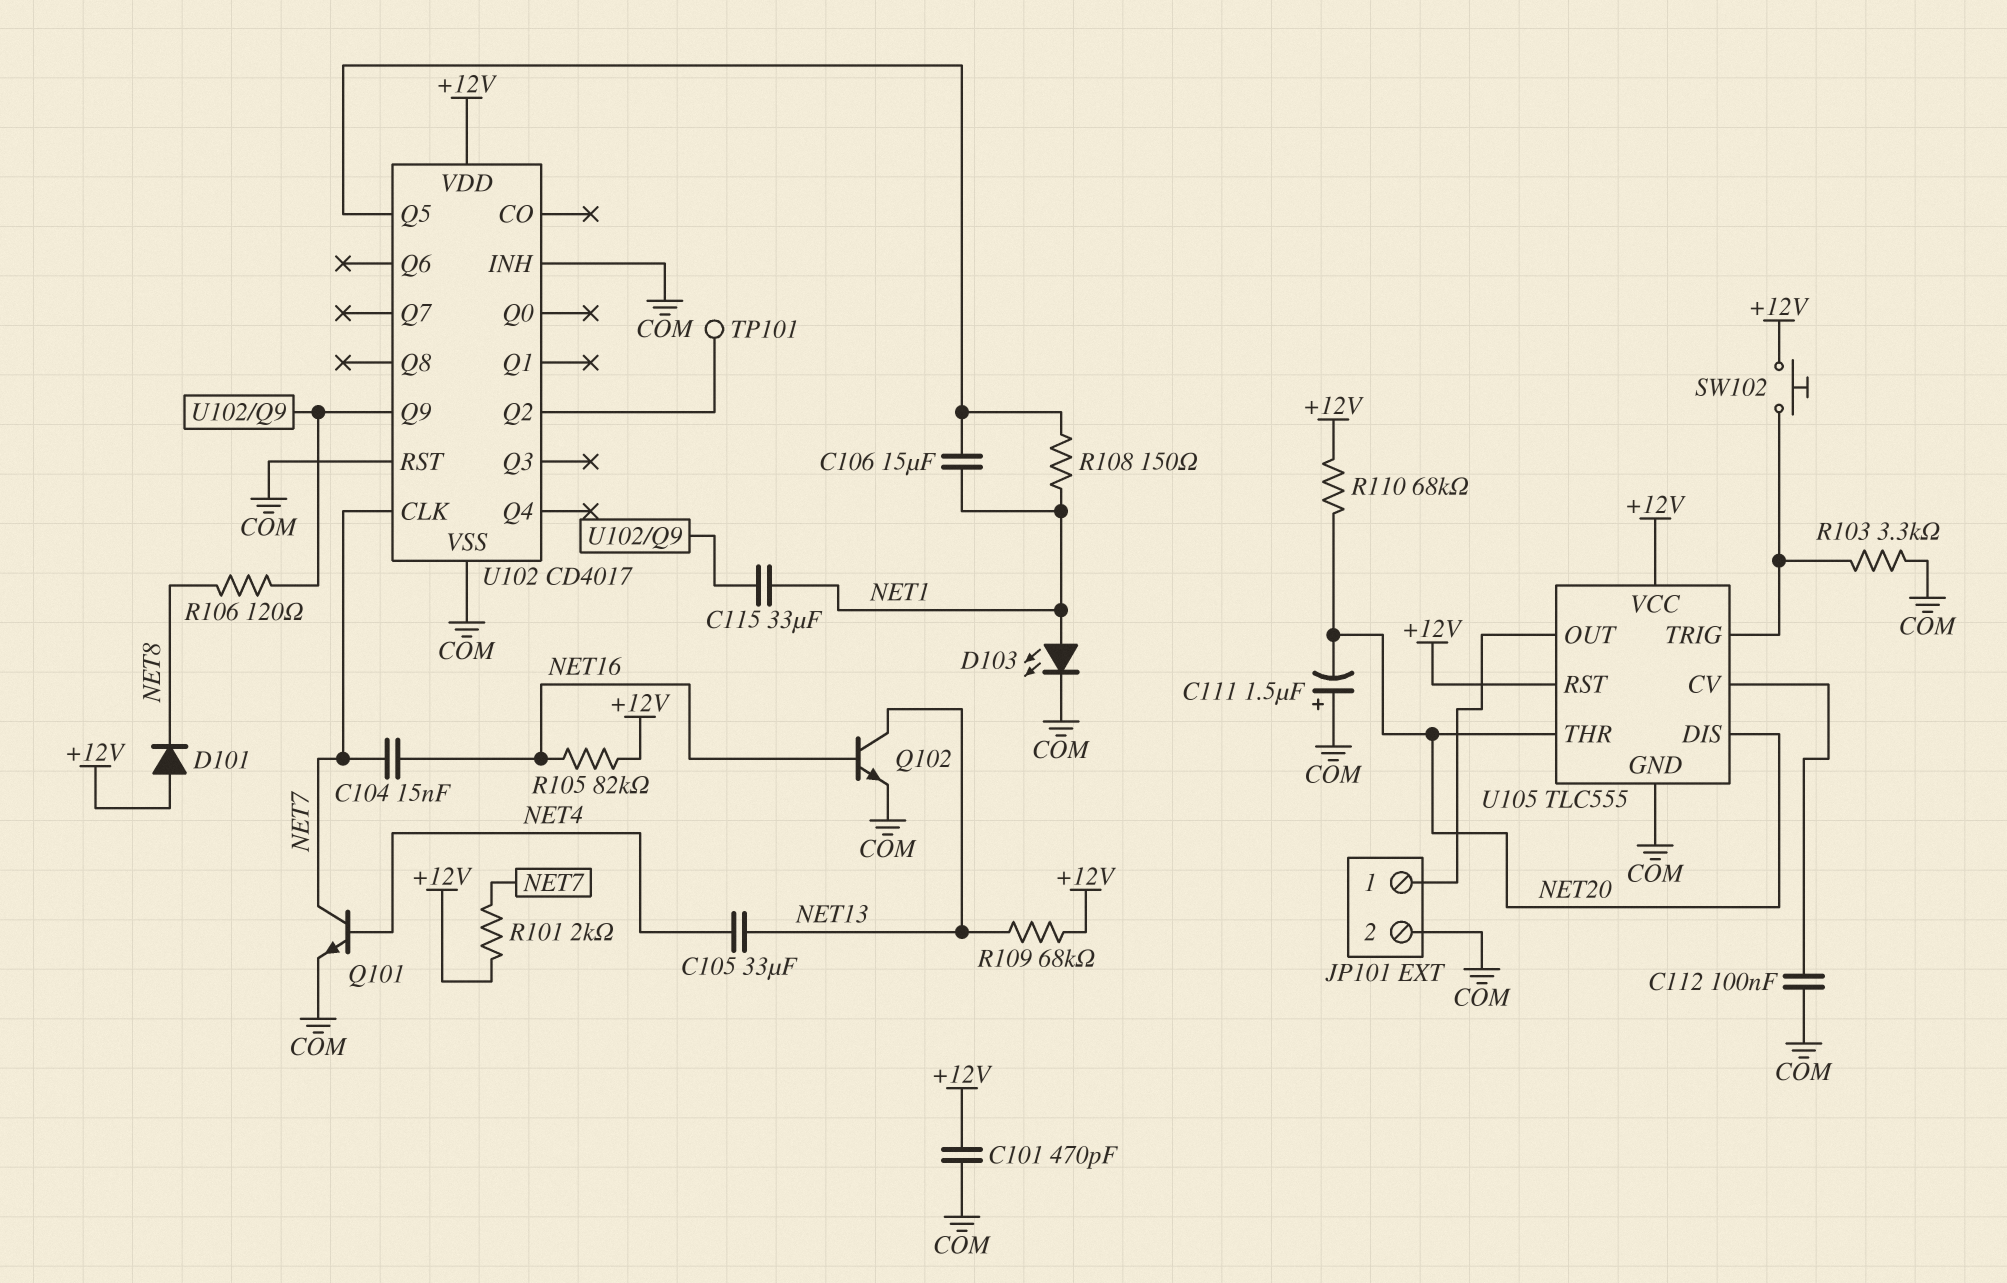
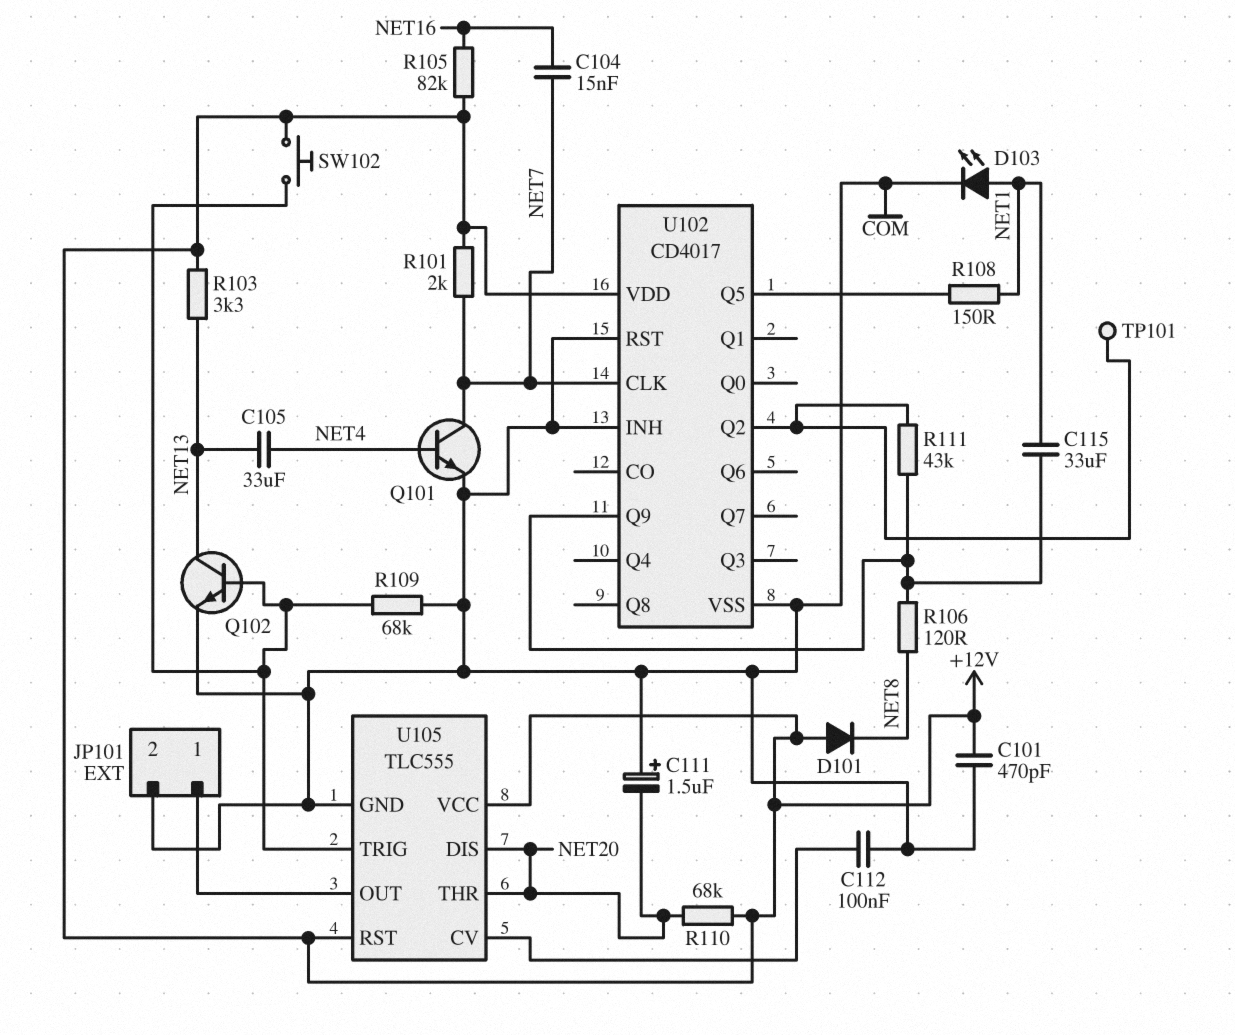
C106: 15uF (NET1, U102/Q5) -> none
Q102: NPN (B NET16, C NET13, E COM) -> NPN (B U105/TRIG, C NET13, E COM)
R103: 3.3k (COM, U105/TRIG) -> 3.3k (+12V, NET13)
R109: 68k (+12V, NET13) -> 68k (COM, U105/TRIG)
R111: none -> 43k (U102/Q2, U102/Q9)

